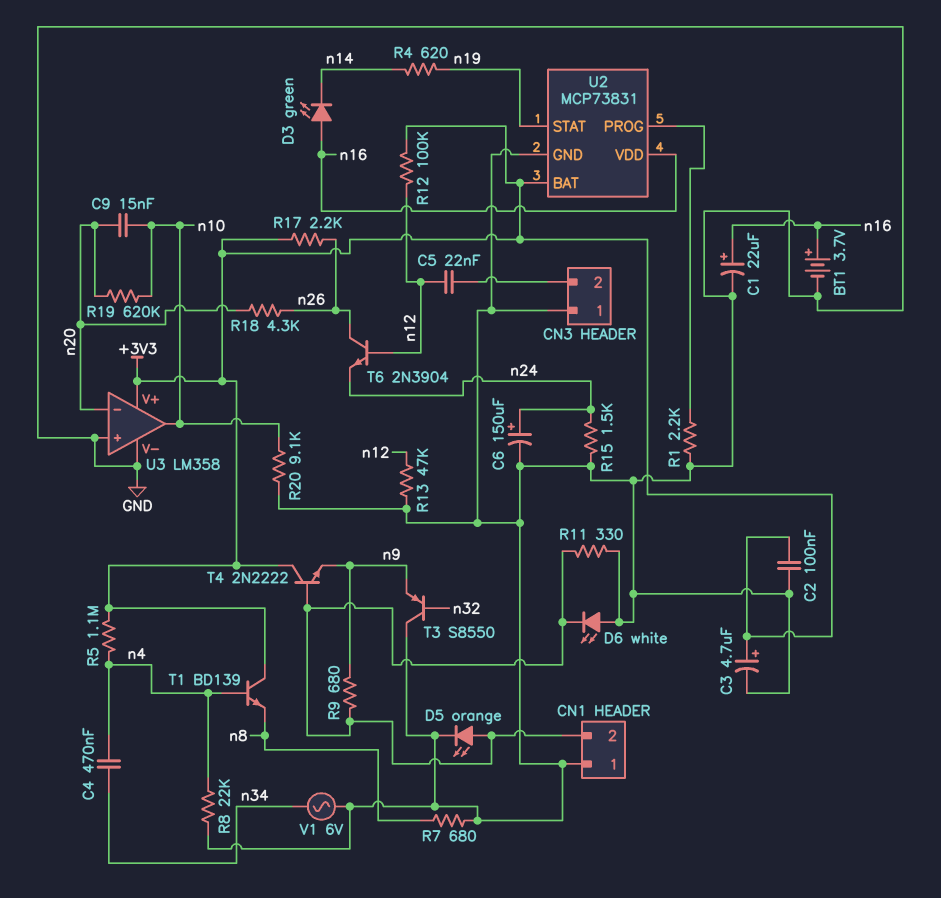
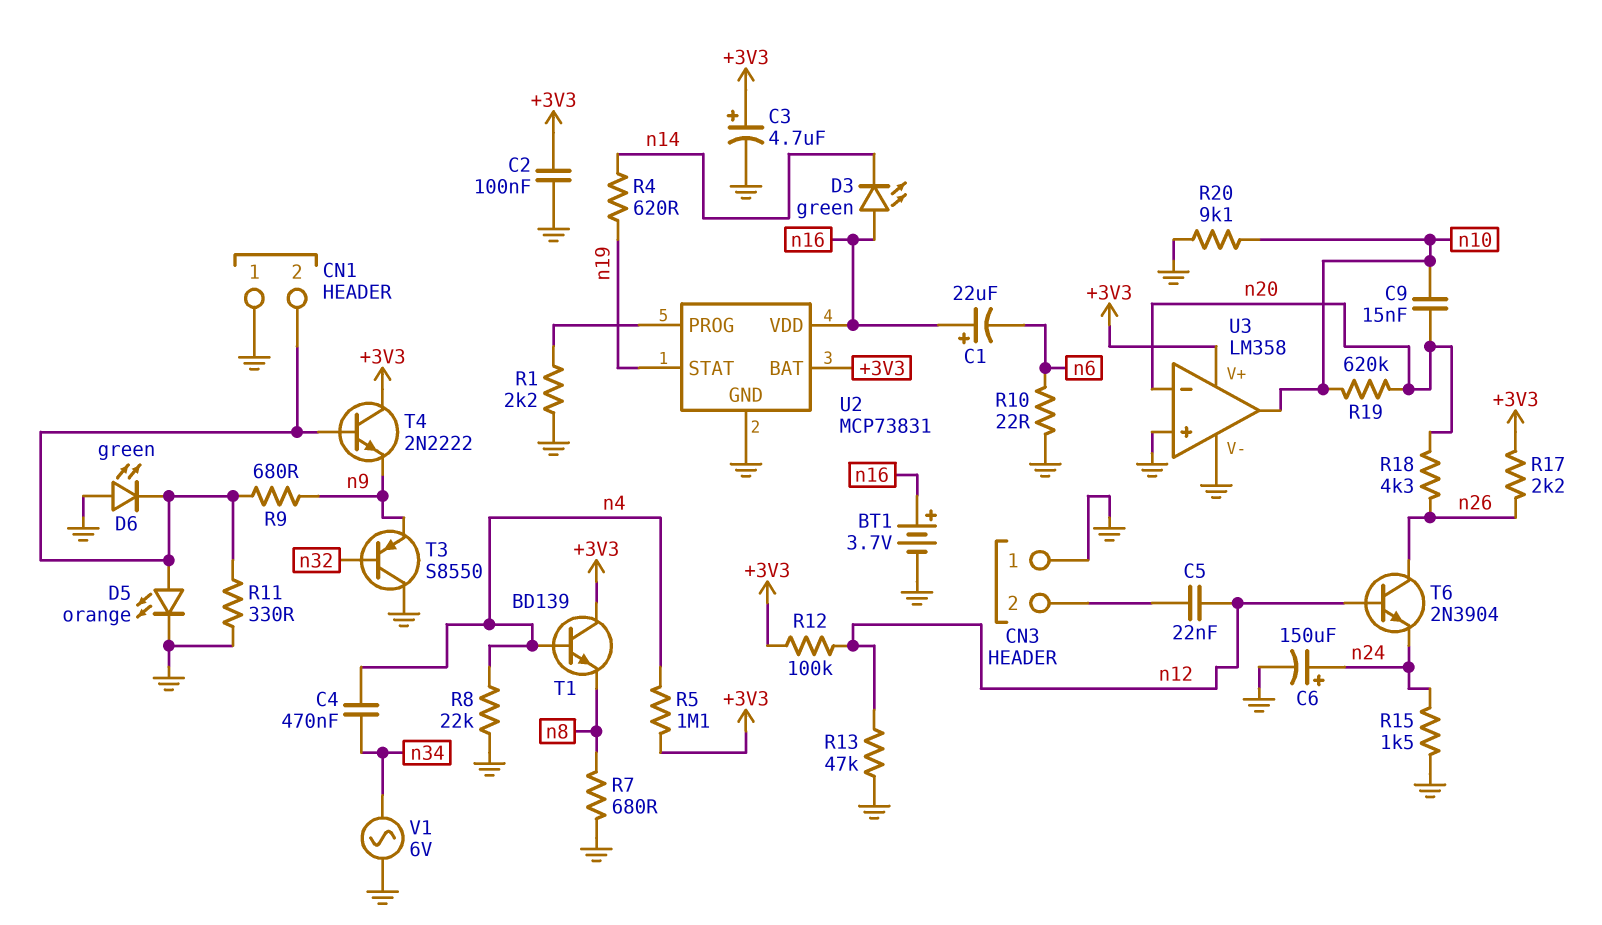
C1: 22uF (plus n16, minus GND) -> 22uF (plus n16, minus n6)
D6: LED white (A GND, K CN1/2) -> LED green (A GND, K CN1/2)
R10: none -> 22 (GND, n6)

